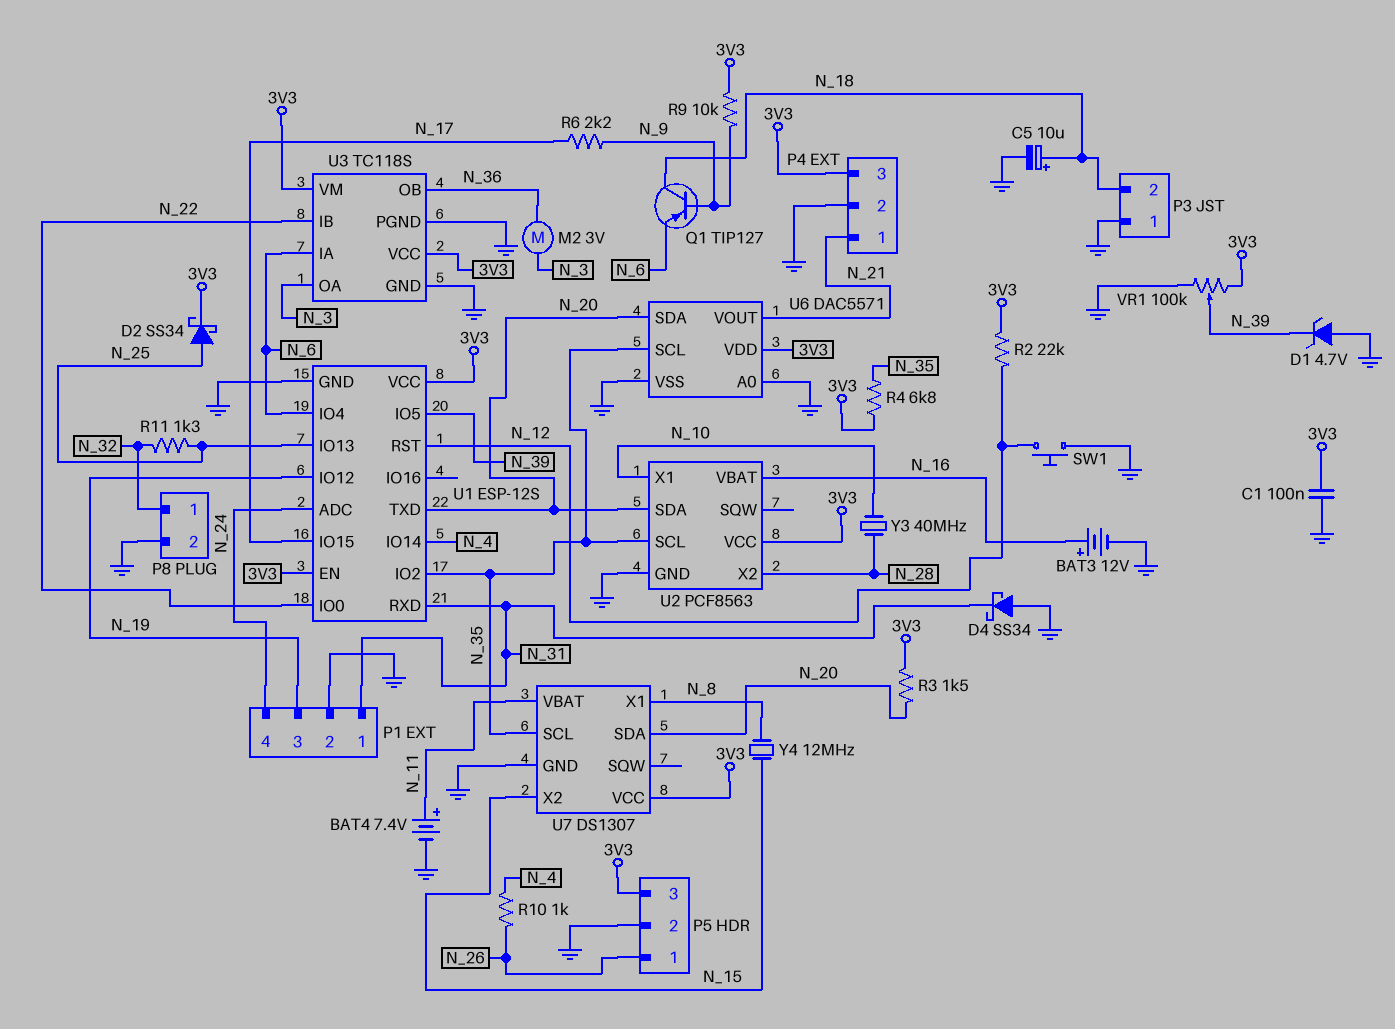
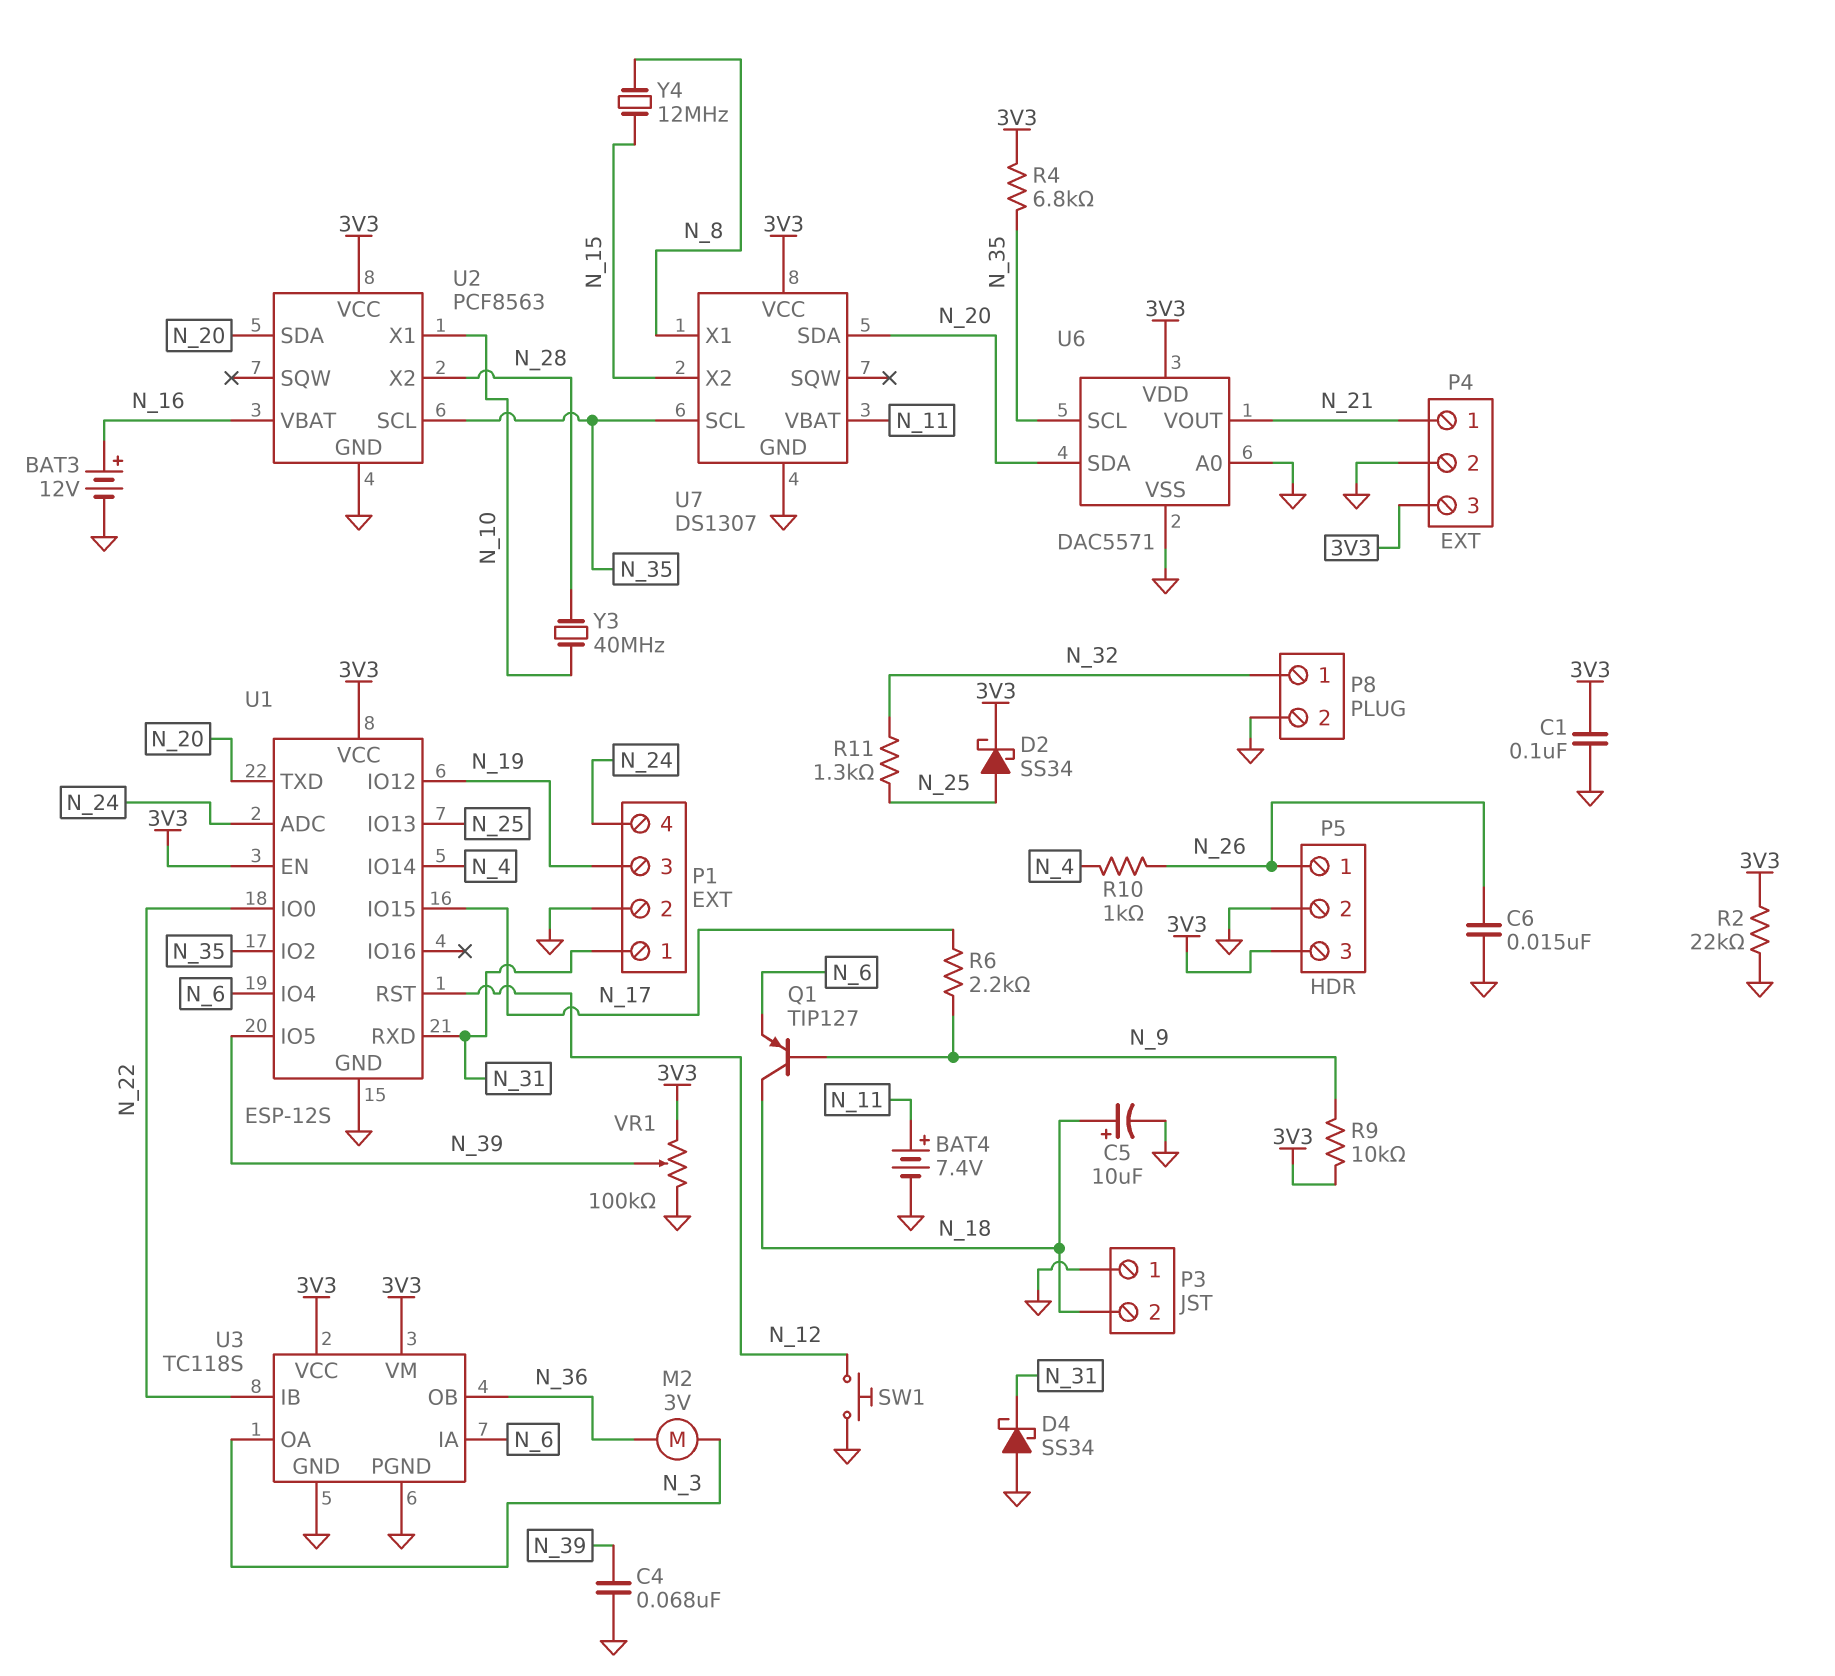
C4: none -> 68nF (GND, N_39)
C6: none -> 15nF (GND, N_26)
D1: zener 4.7V (A GND, K N_39) -> none
R2: 22k (3V3, N_12) -> 22k (3V3, GND)
R3: 1.5k (3V3, N_20) -> none

